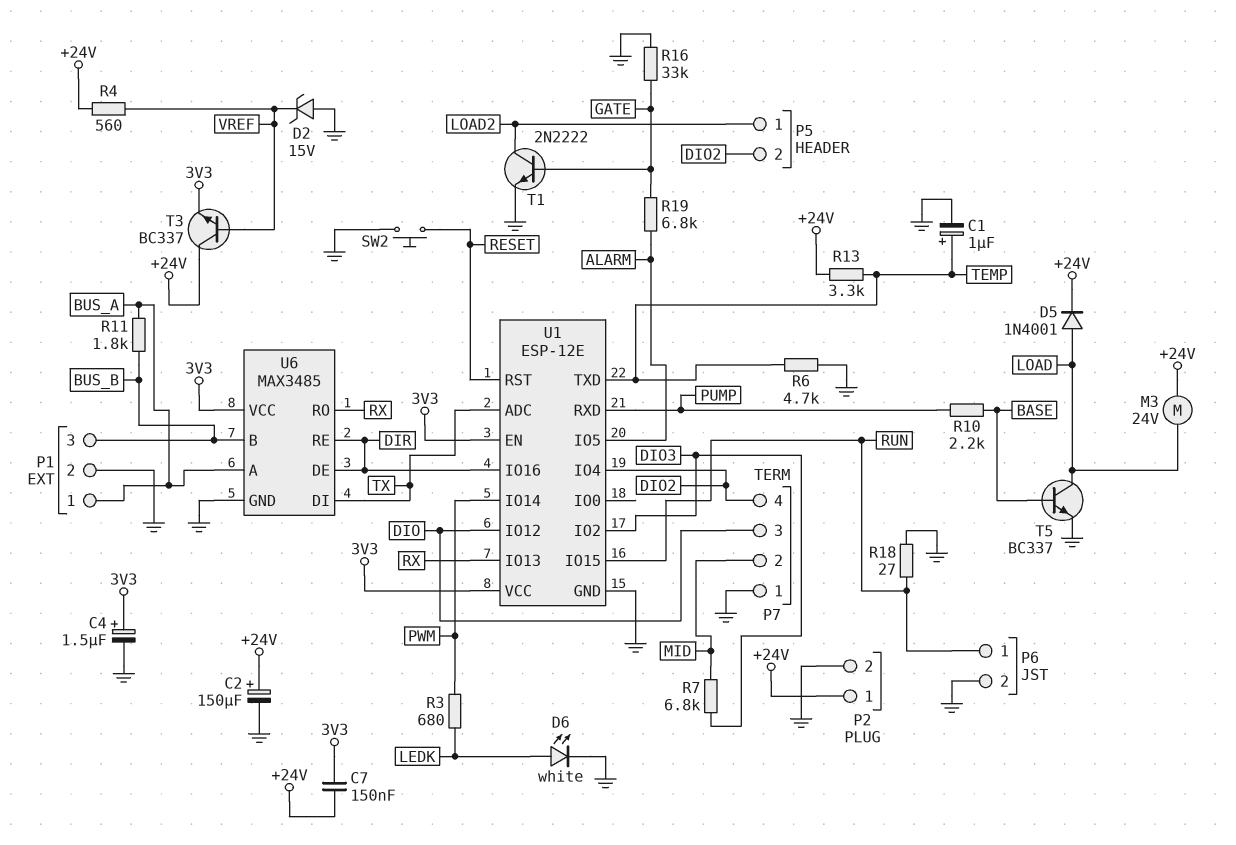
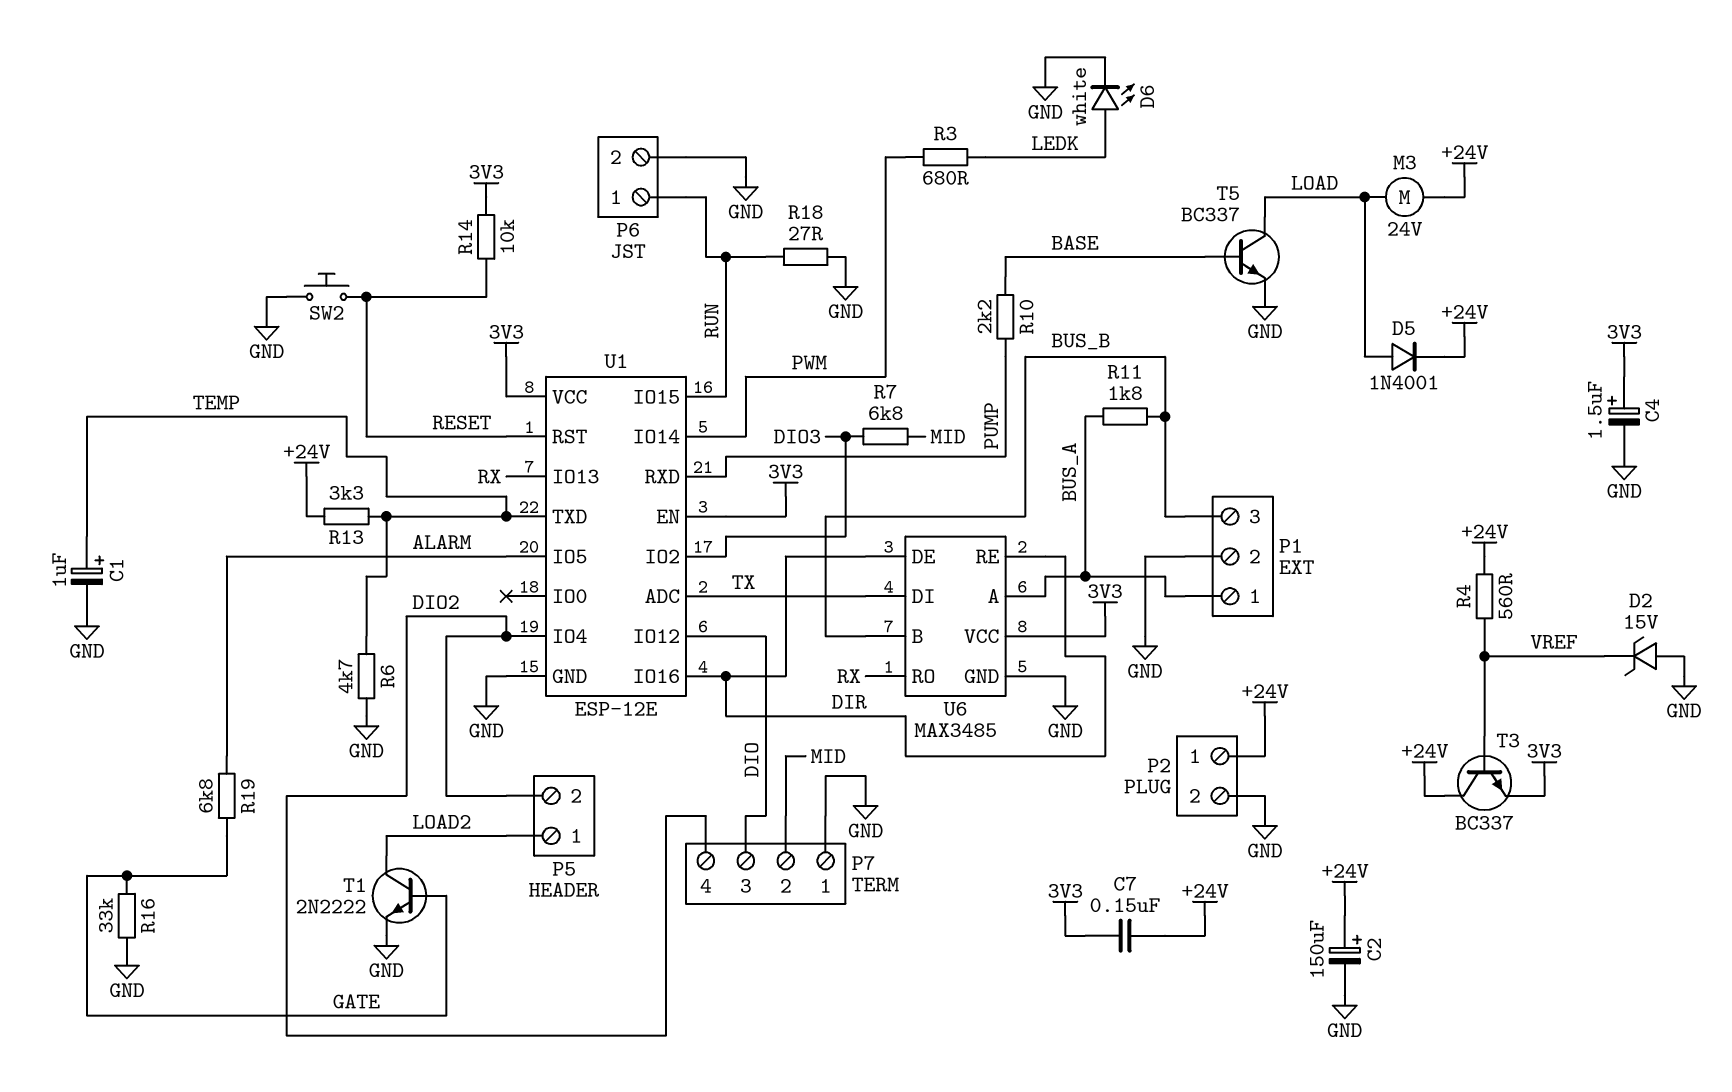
R14: none -> 10k (3V3, RESET)

